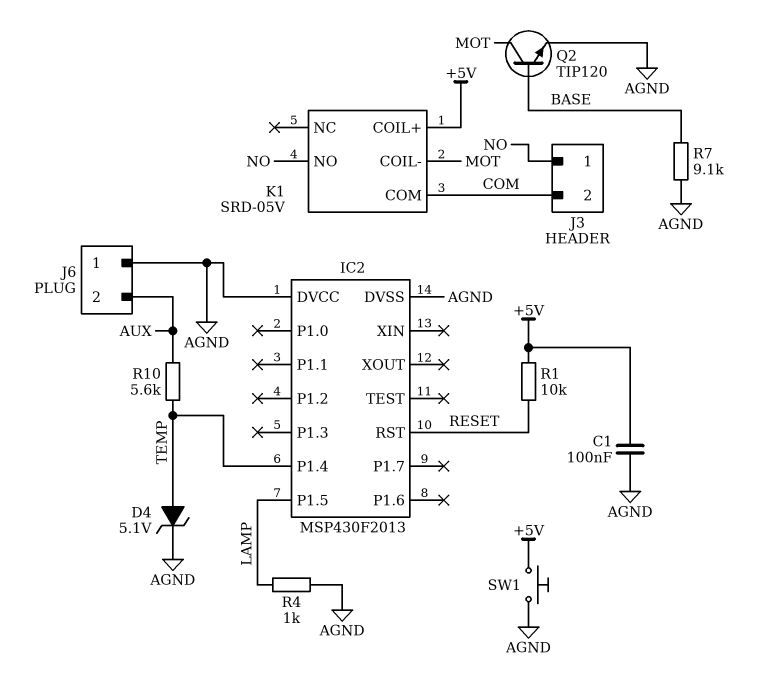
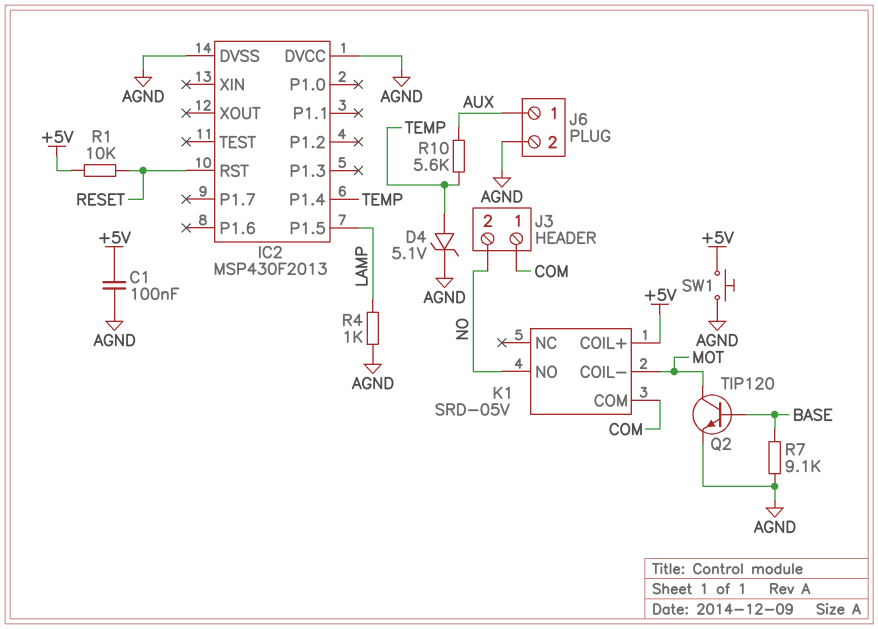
J3 pin 1: NO -> COM
J3 pin 2: COM -> NO
J6 pin 1: AGND -> AUX
J6 pin 2: AUX -> AGND

